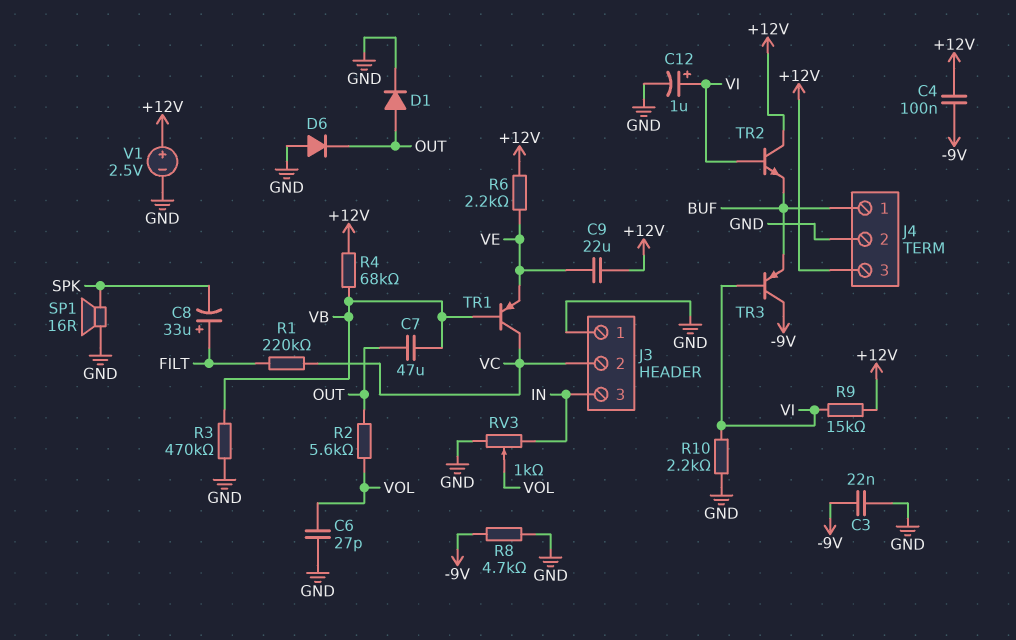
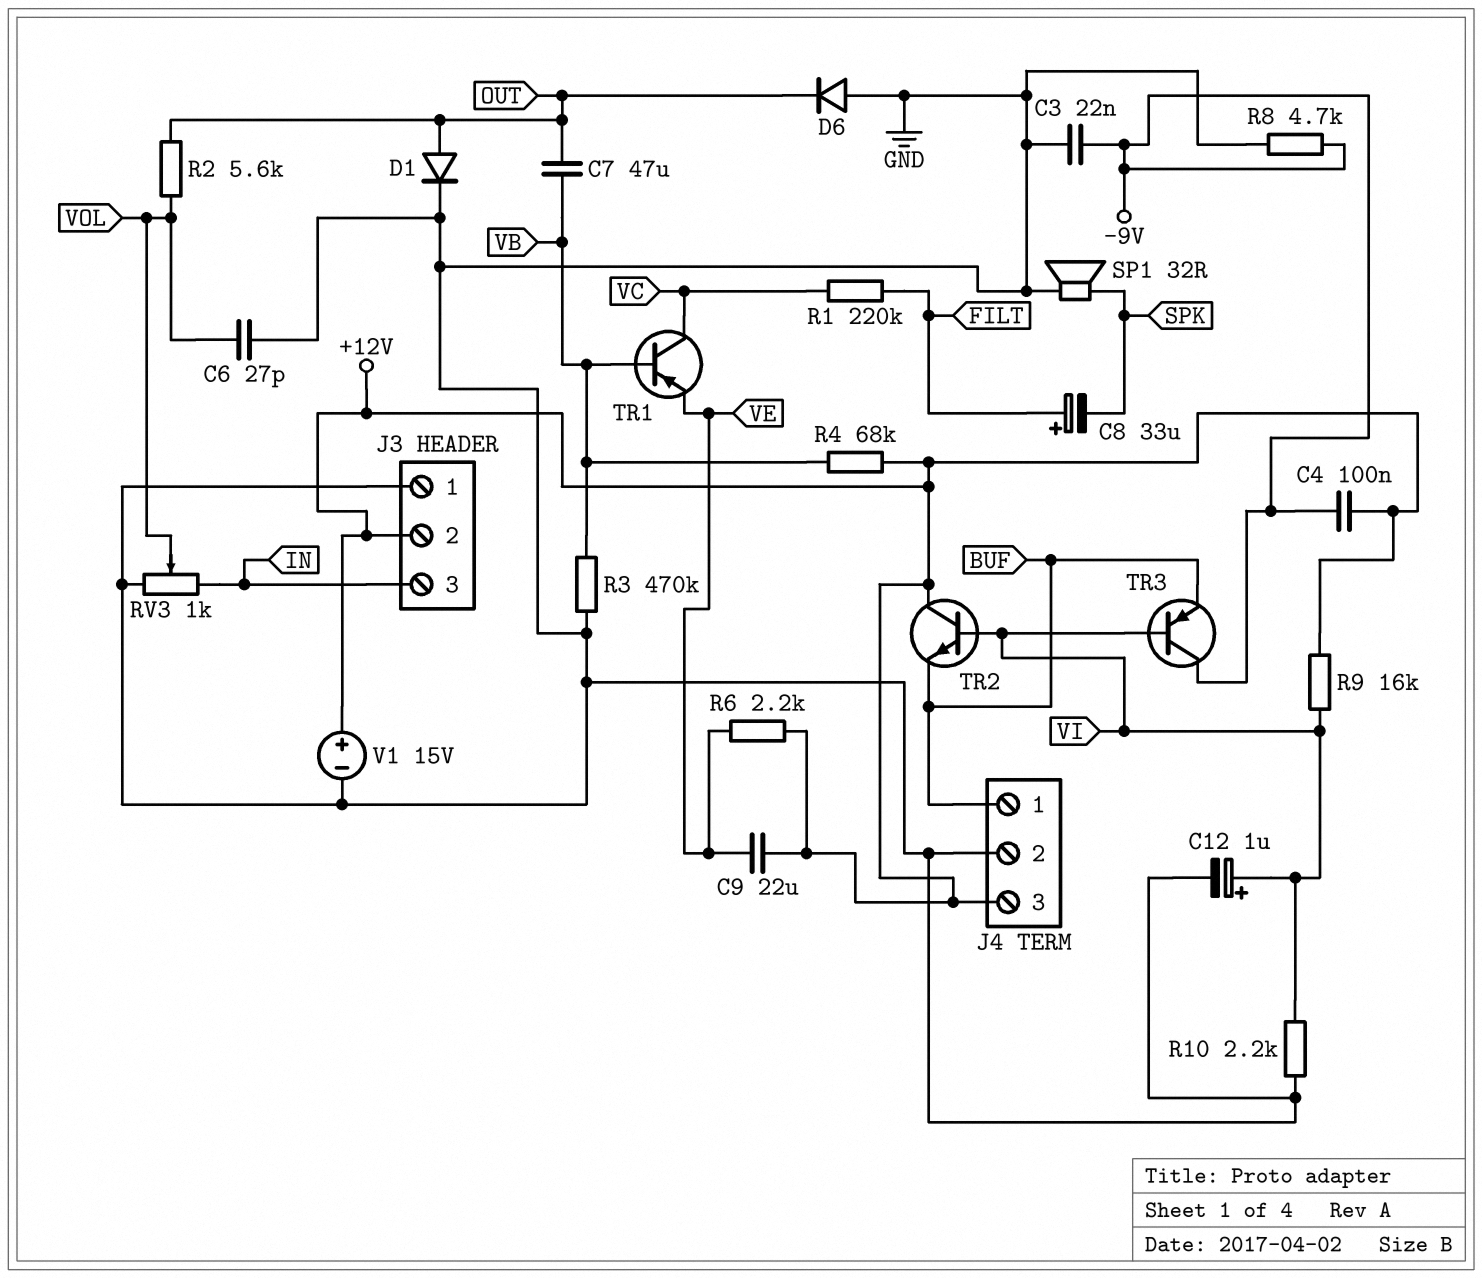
J3 pin 2: VC -> +12V
R9: 15k (+12V, VI) -> 16k (+12V, VI)
SP1: speaker 16R (GND, SPK) -> speaker 32R (GND, SPK)
V1: 2.5V (plus +12V, minus GND) -> 15V (plus +12V, minus GND)

